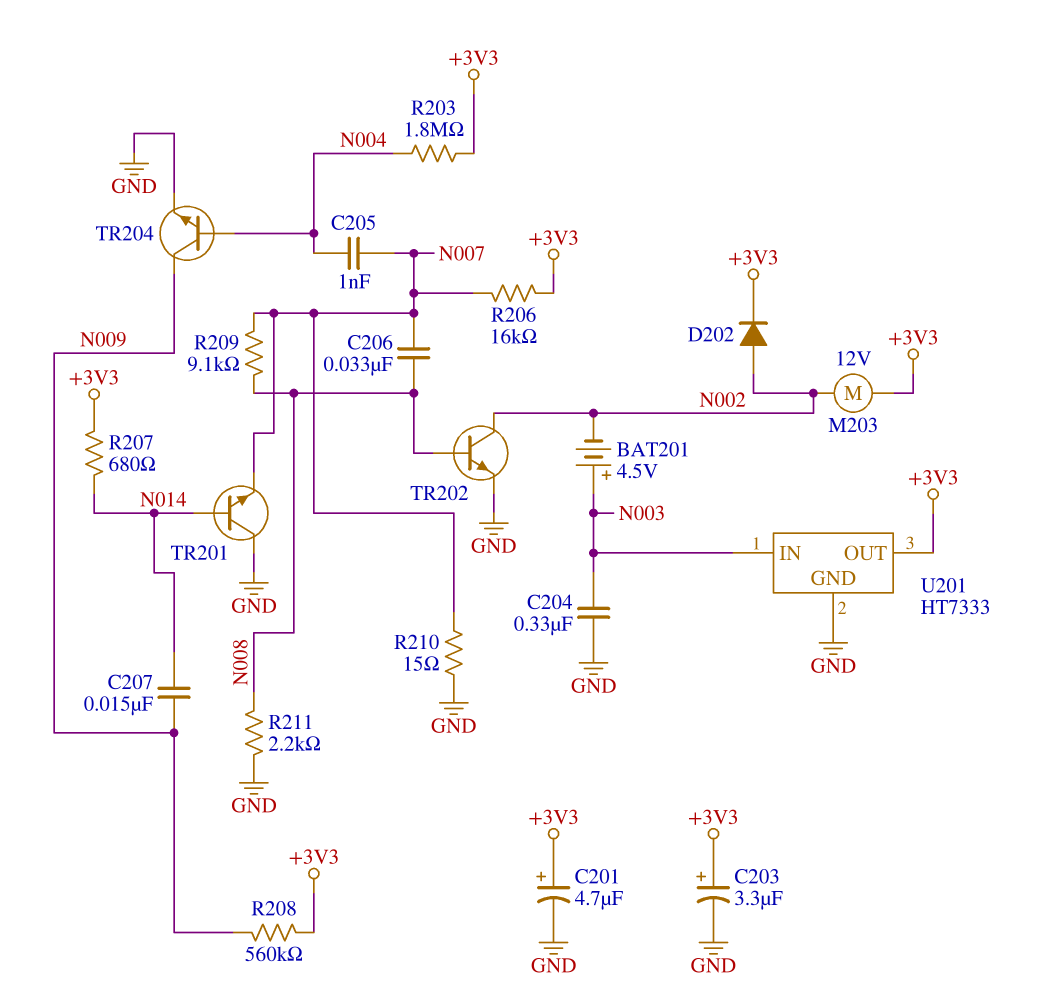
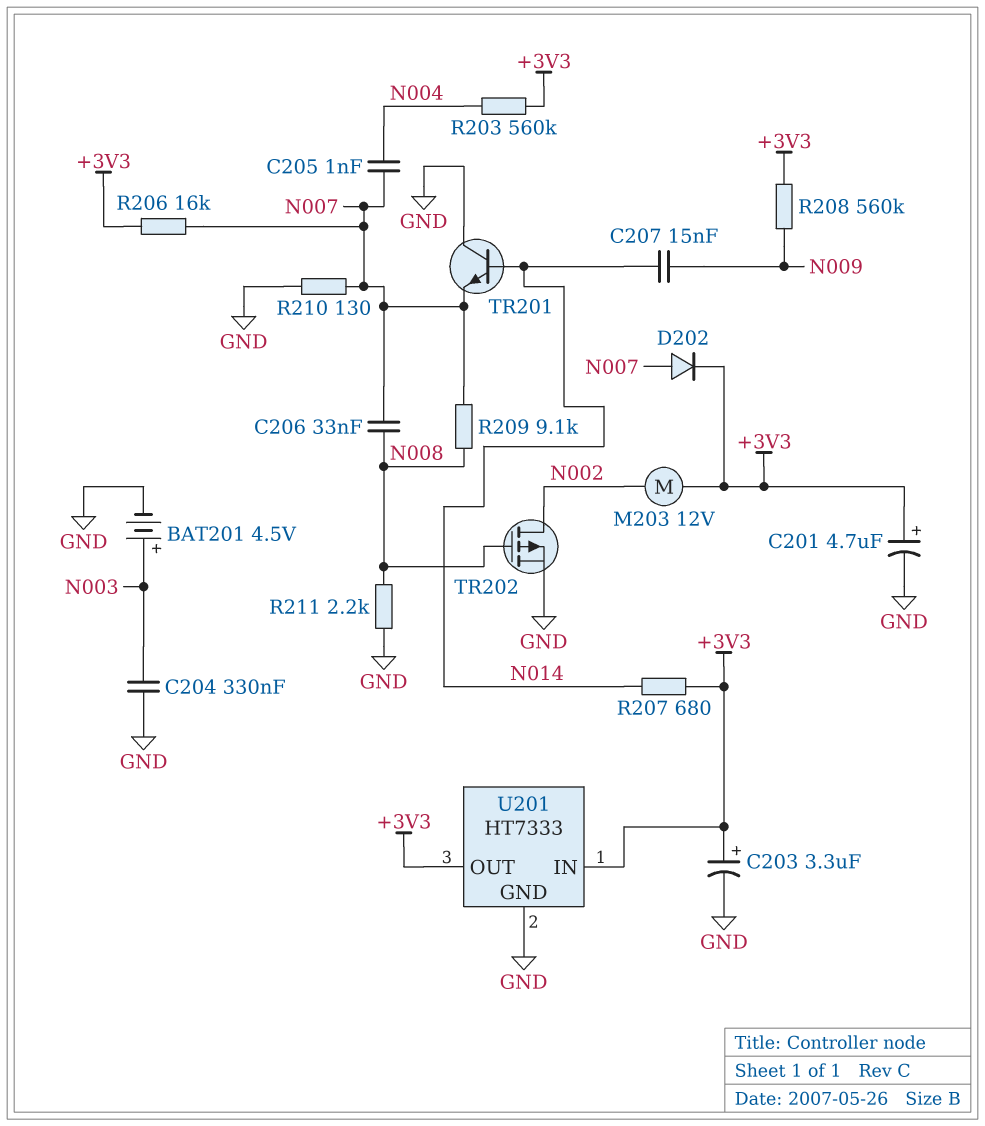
BAT201: 4.5V (plus N003, minus N002) -> 4.5V (plus N003, minus GND)
D202: diode (A N002, K +3V3) -> diode (A N007, K +3V3)
R203: 1.8M (+3V3, N004) -> 560k (+3V3, N004)
R210: 15 (GND, N007) -> 130 (GND, N007)
TR202: NPN (B N008, C N002, E GND) -> PMOS (G N008, D N002, S GND)
TR204: NPN (B N004, C N009, E GND) -> none
U201 pin IN: N003 -> +3V3

